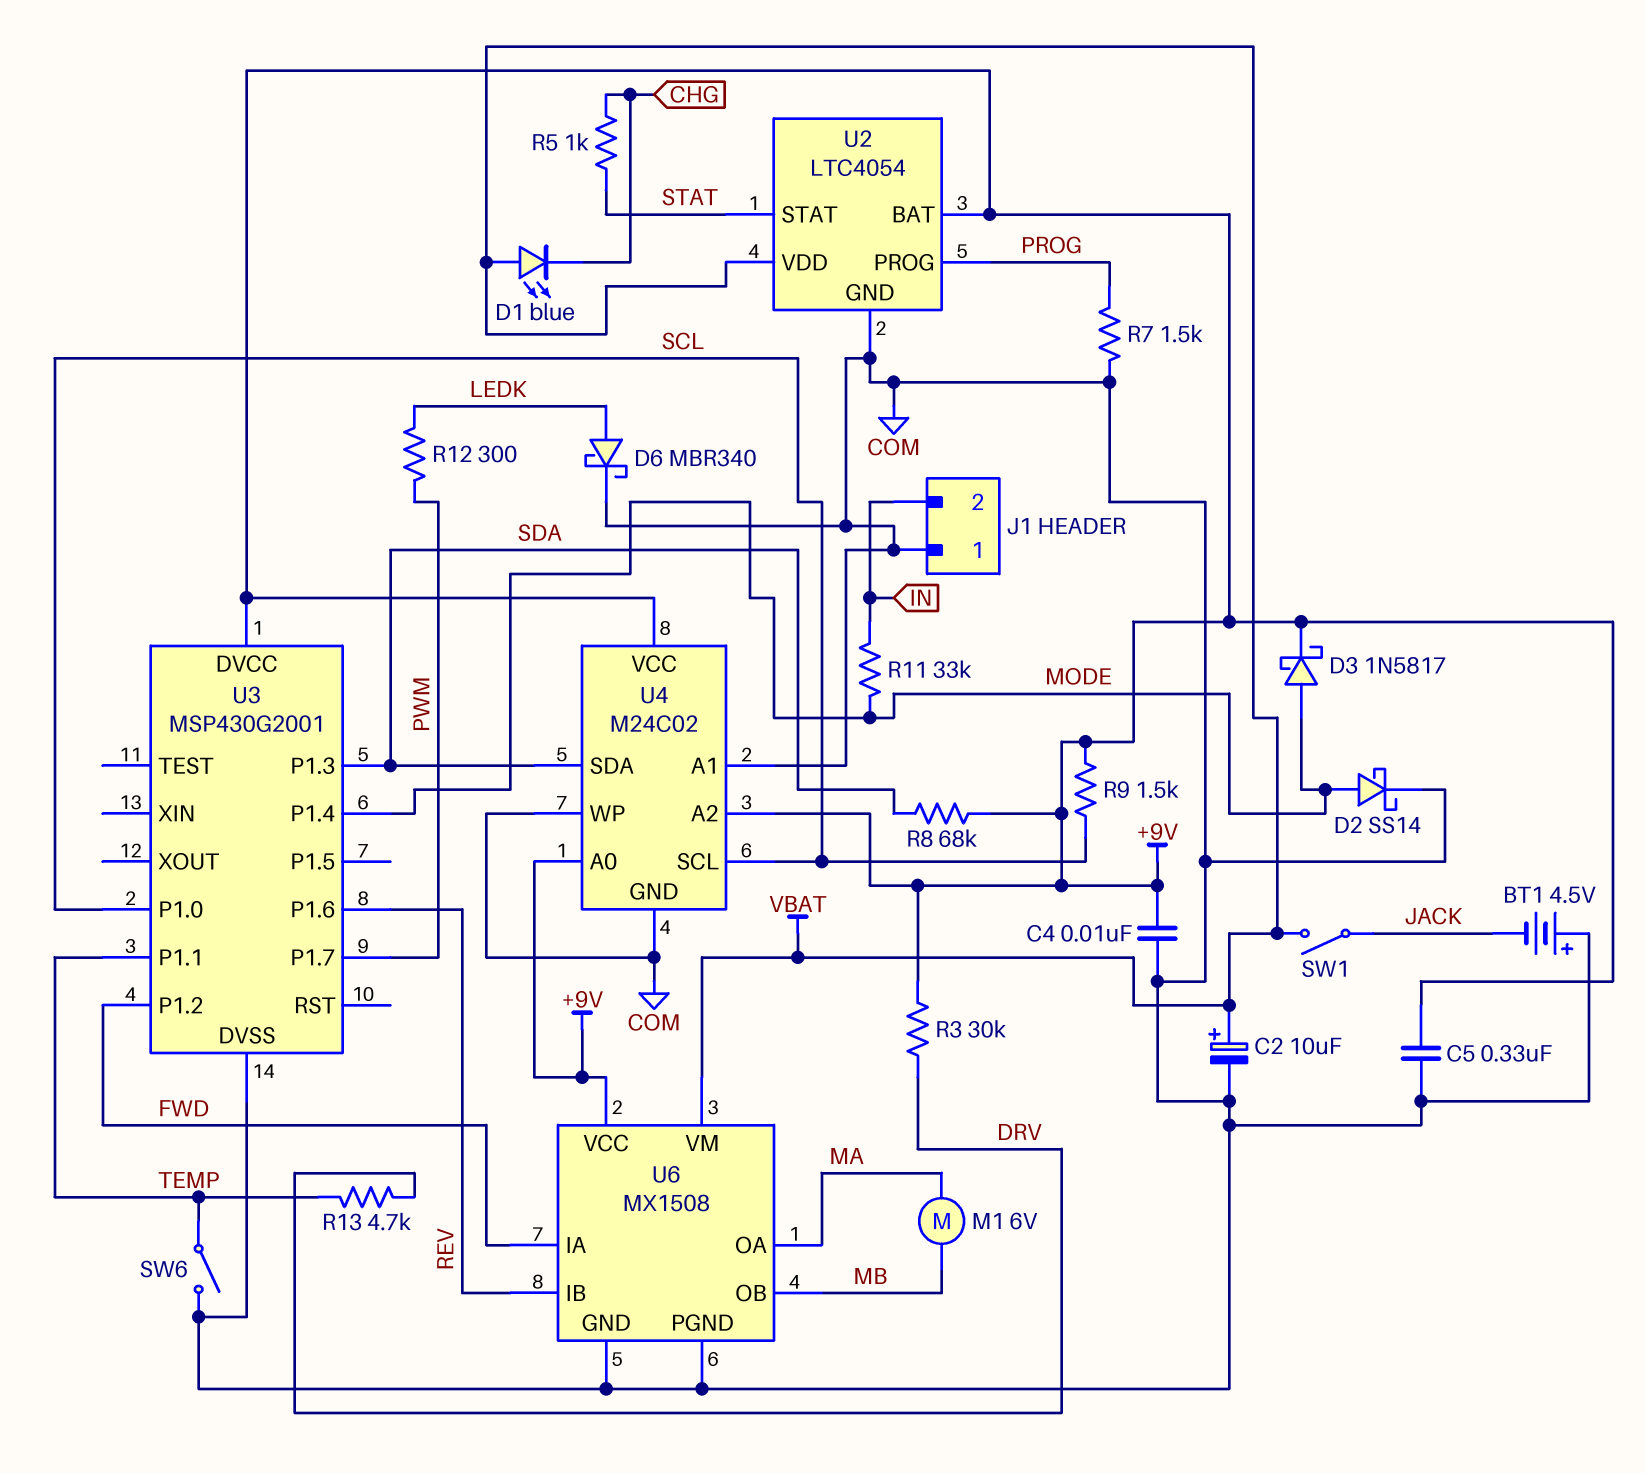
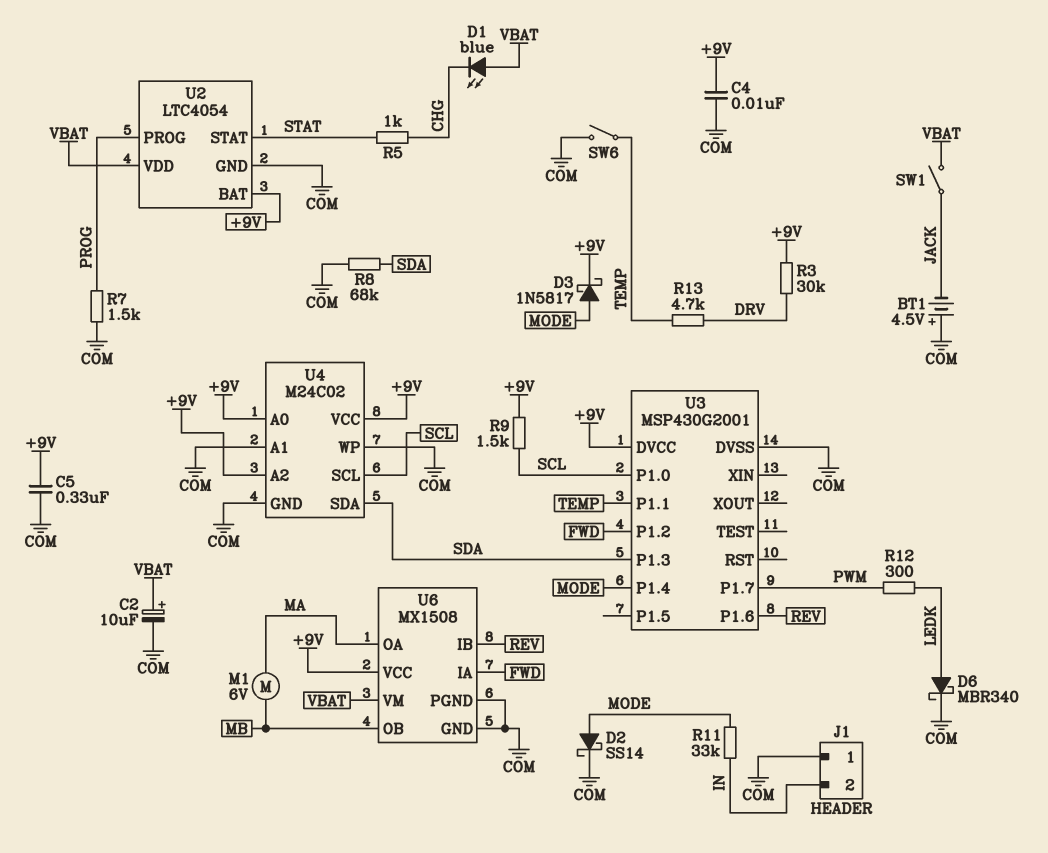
R8: 68k (+9V, SDA) -> 68k (COM, SDA)

